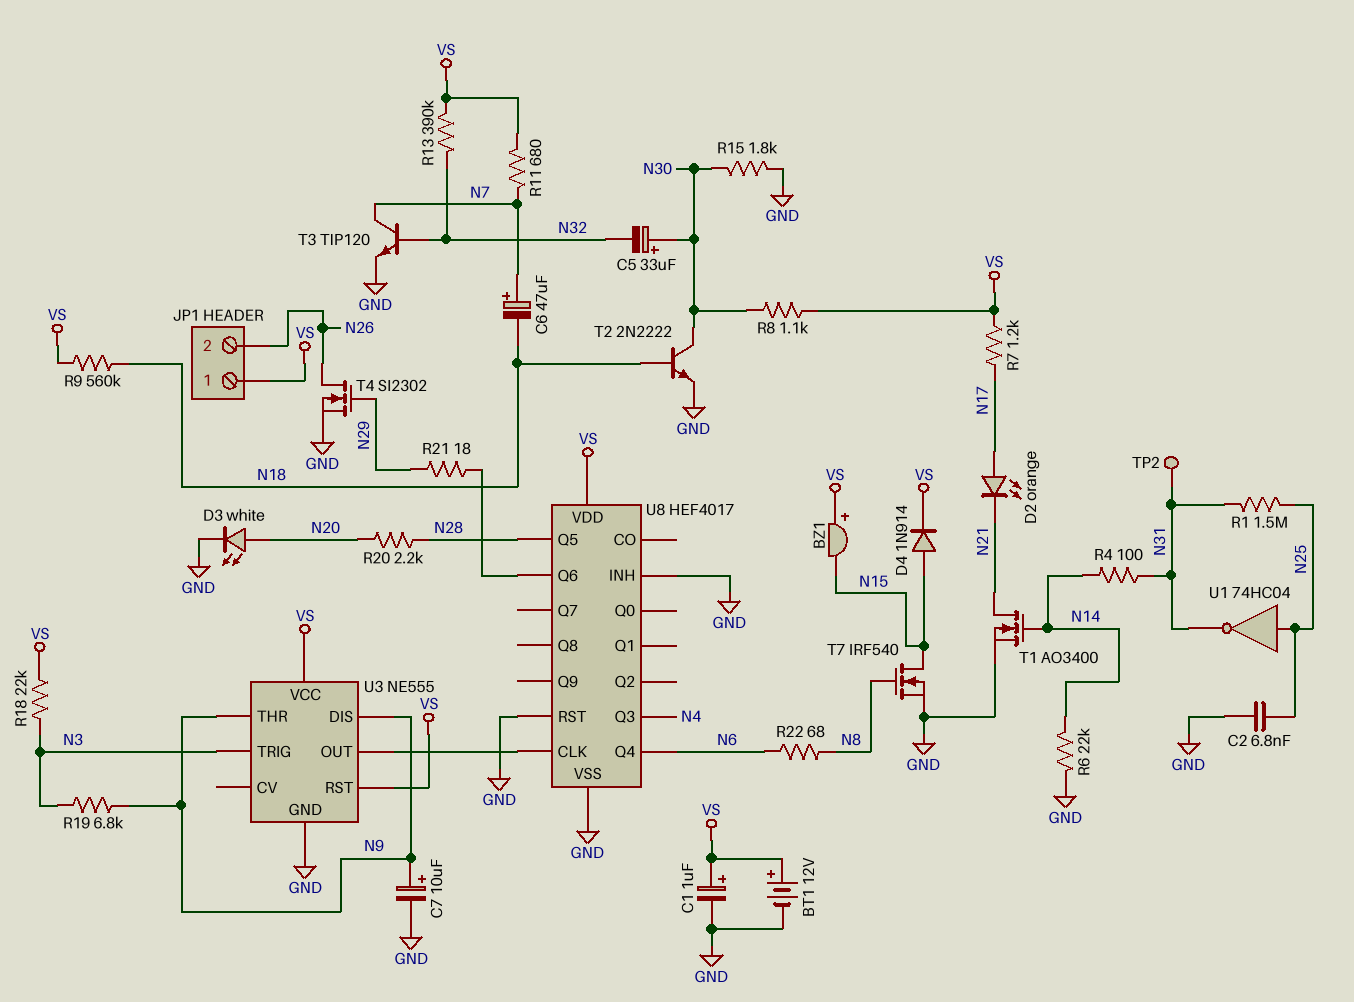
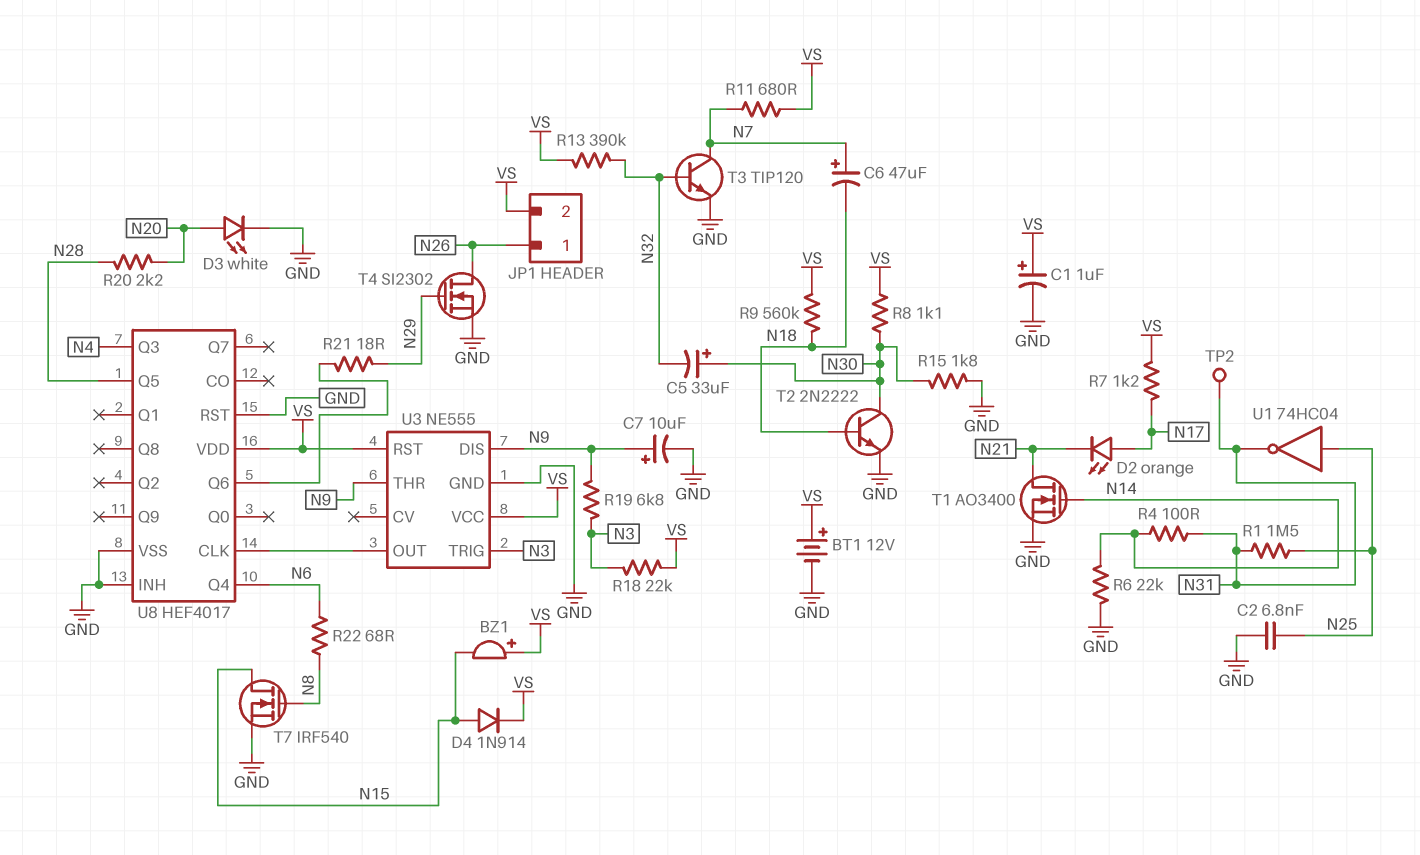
JP1 pin 1: VS -> N26
JP1 pin 2: N26 -> VS

